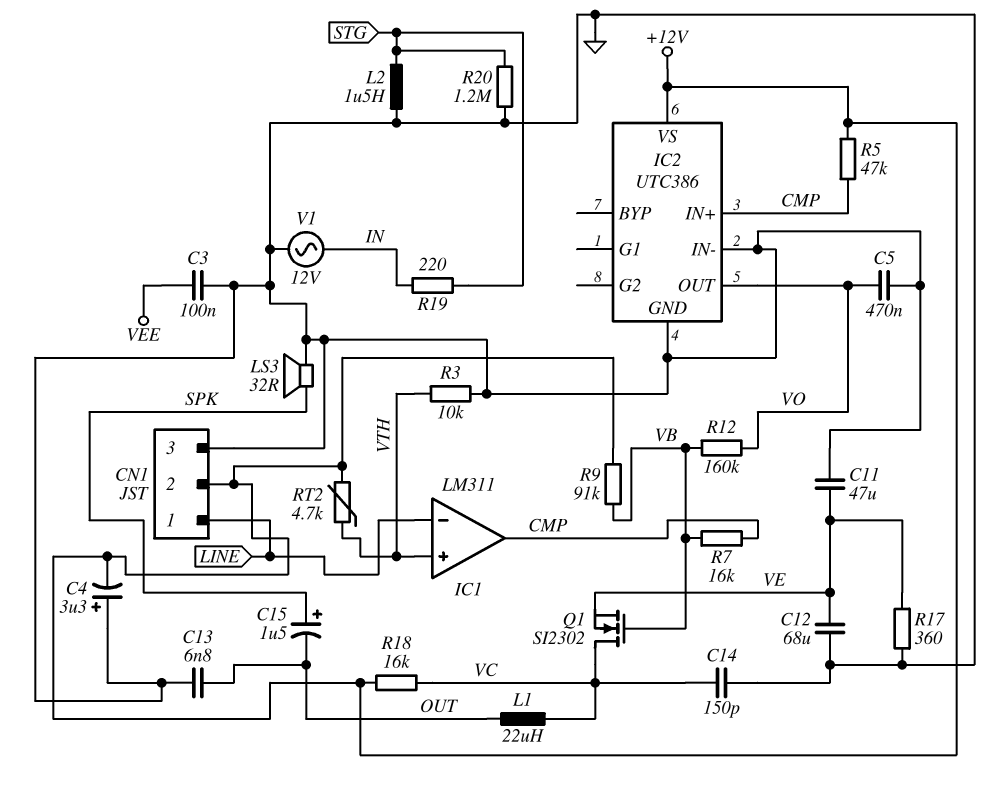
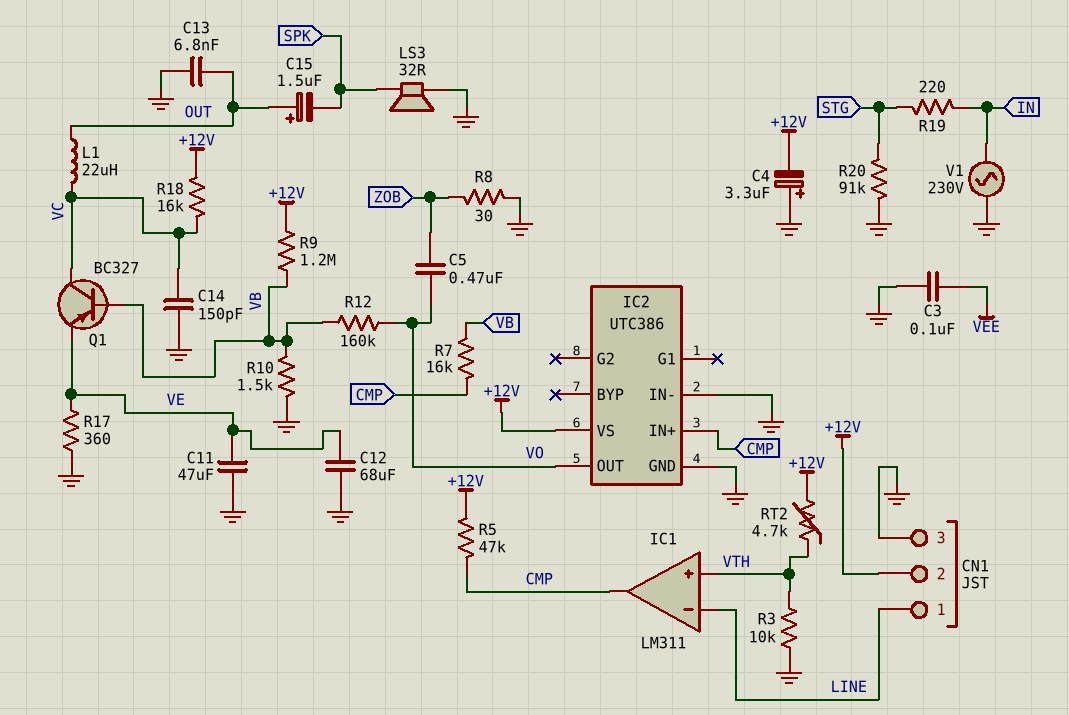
C5: 470nF (GND, VO) -> 470nF (VO, ZOB)
C15: 1.5uF (plus SPK, minus OUT) -> 1.5uF (plus OUT, minus SPK)
L2: 1.5uH (GND, STG) -> none
Q1: NMOS SI2302 (G VB, D VC, S VE) -> PNP BC327 (B VB, C VC, E VE)
R8: none -> 30 (GND, ZOB)
R9: 91k (+12V, VB) -> 1.2M (+12V, VB)
R10: none -> 1.5k (GND, VB)
R20: 1.2M (GND, STG) -> 91k (GND, STG)
V1: AC 12V (GND, IN) -> AC 230V (GND, IN)

